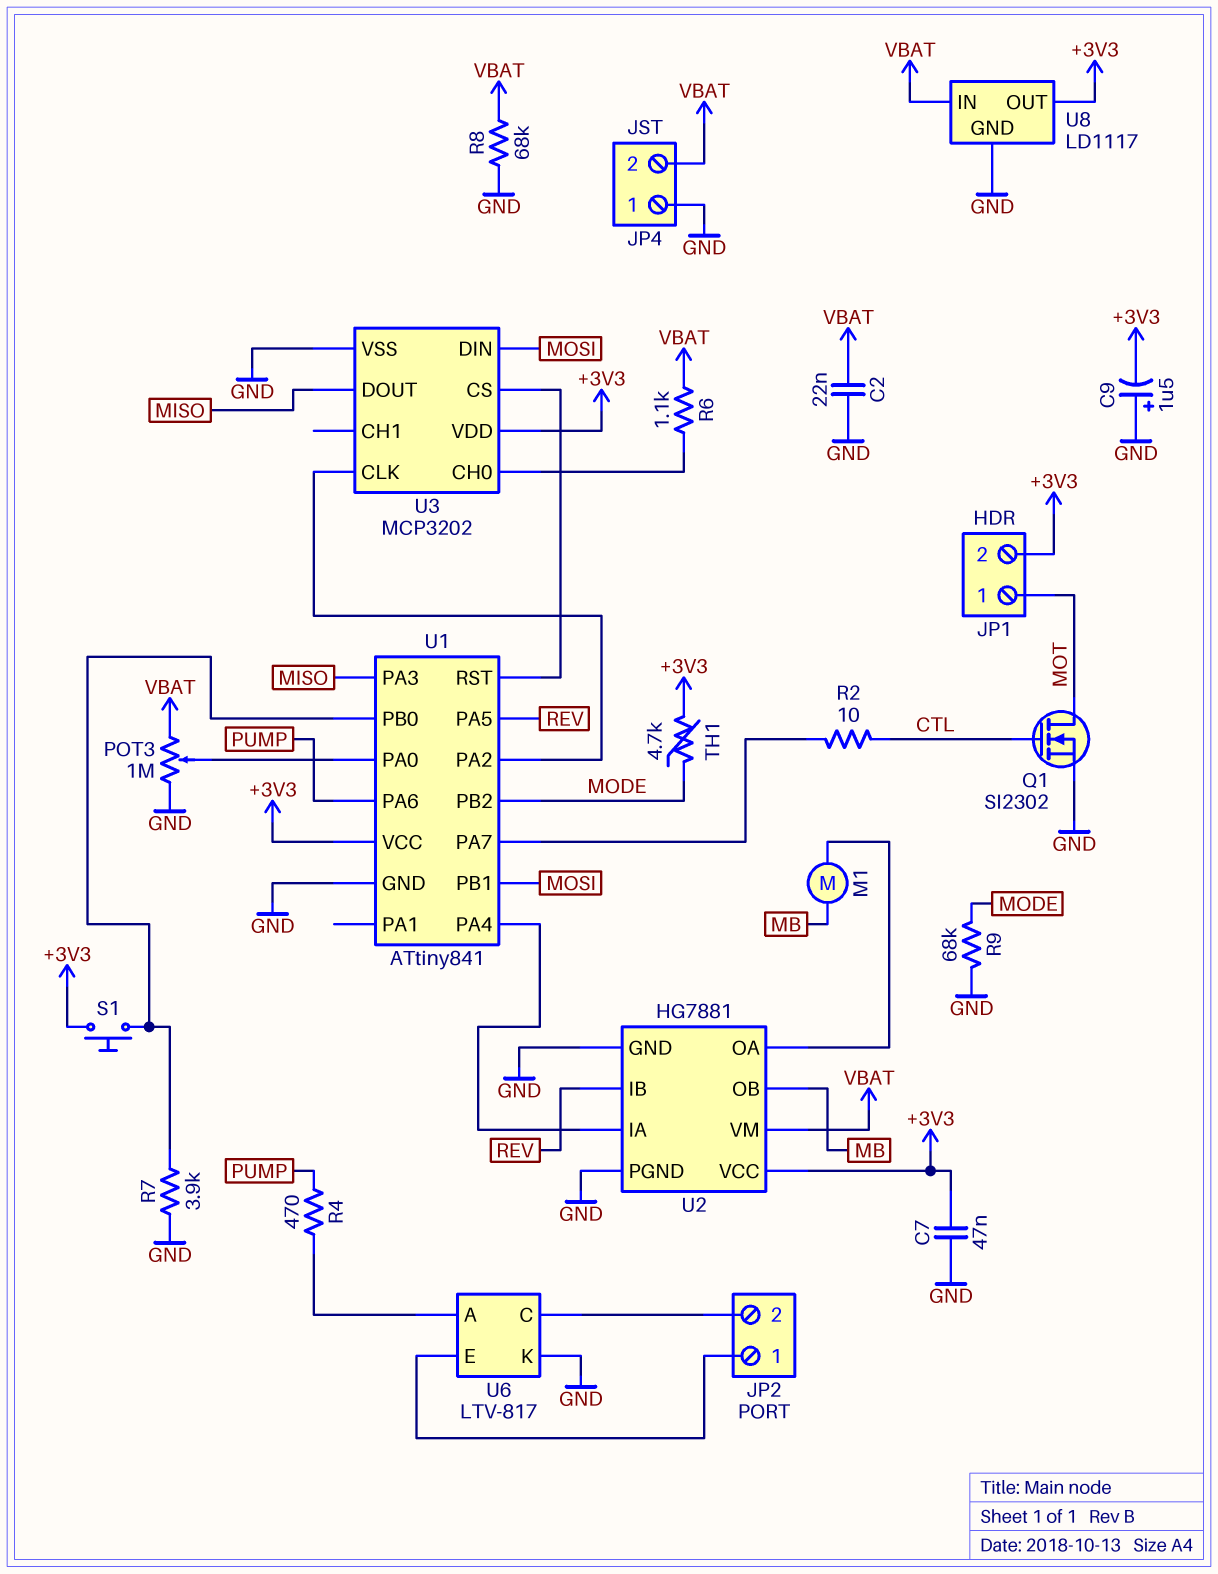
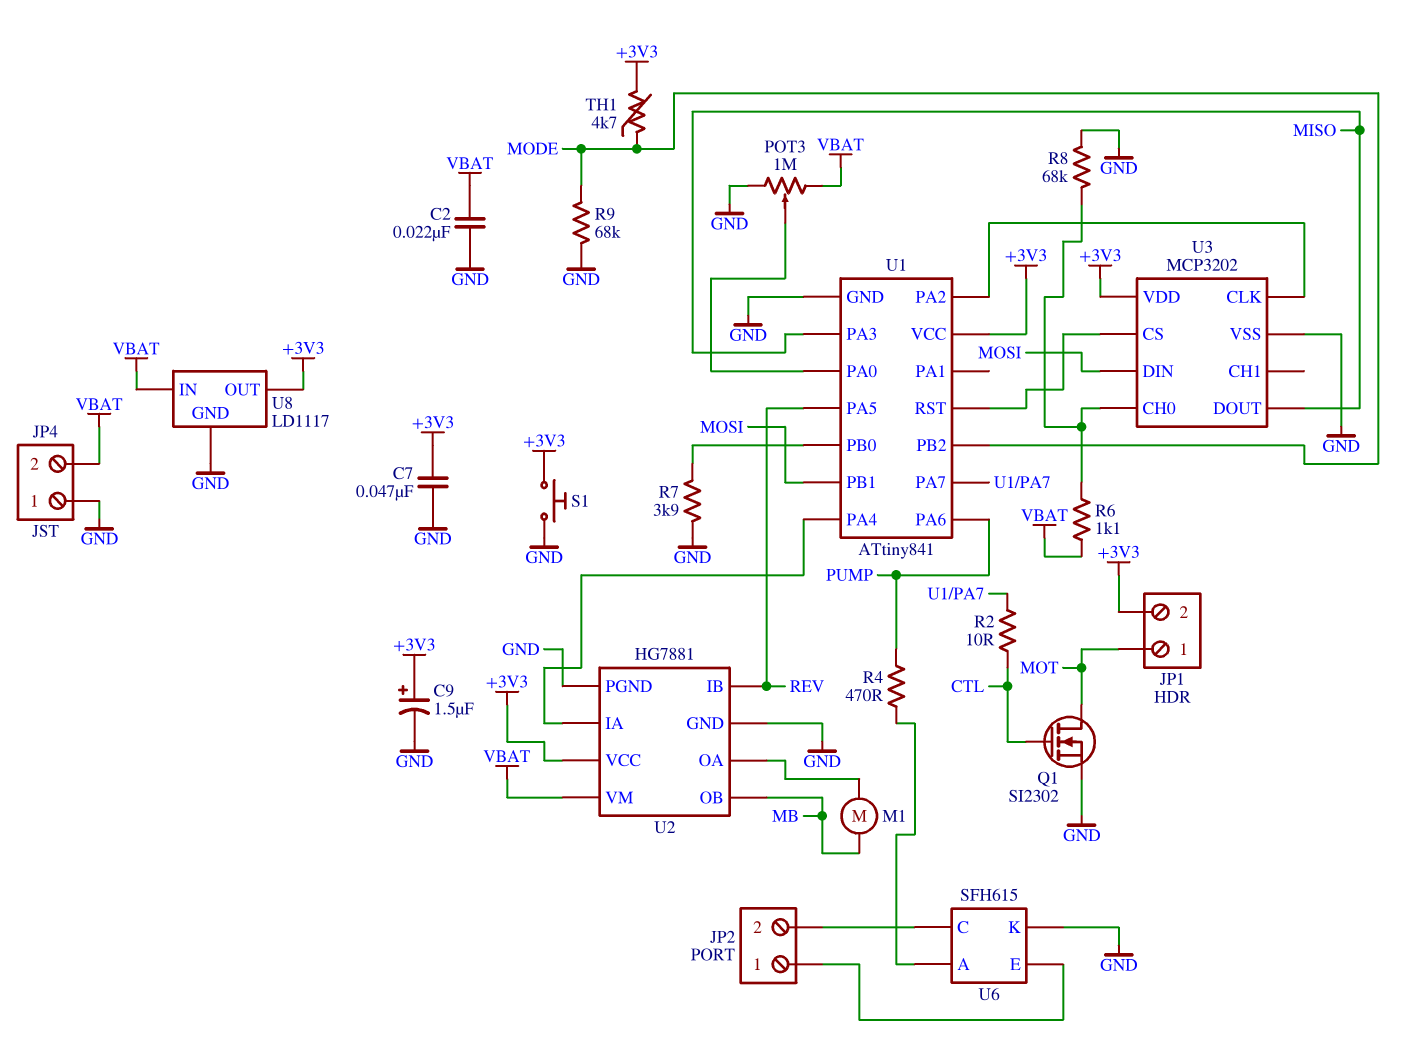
C9: 1.5uF (plus GND, minus +3V3) -> 1.5uF (plus +3V3, minus GND)
R8: 68k (GND, VBAT) -> 68k (GND, U3/CH0)
S1: button (+3V3, U1/PB0) -> button (+3V3, GND)
U6: LTV-817 -> SFH615

